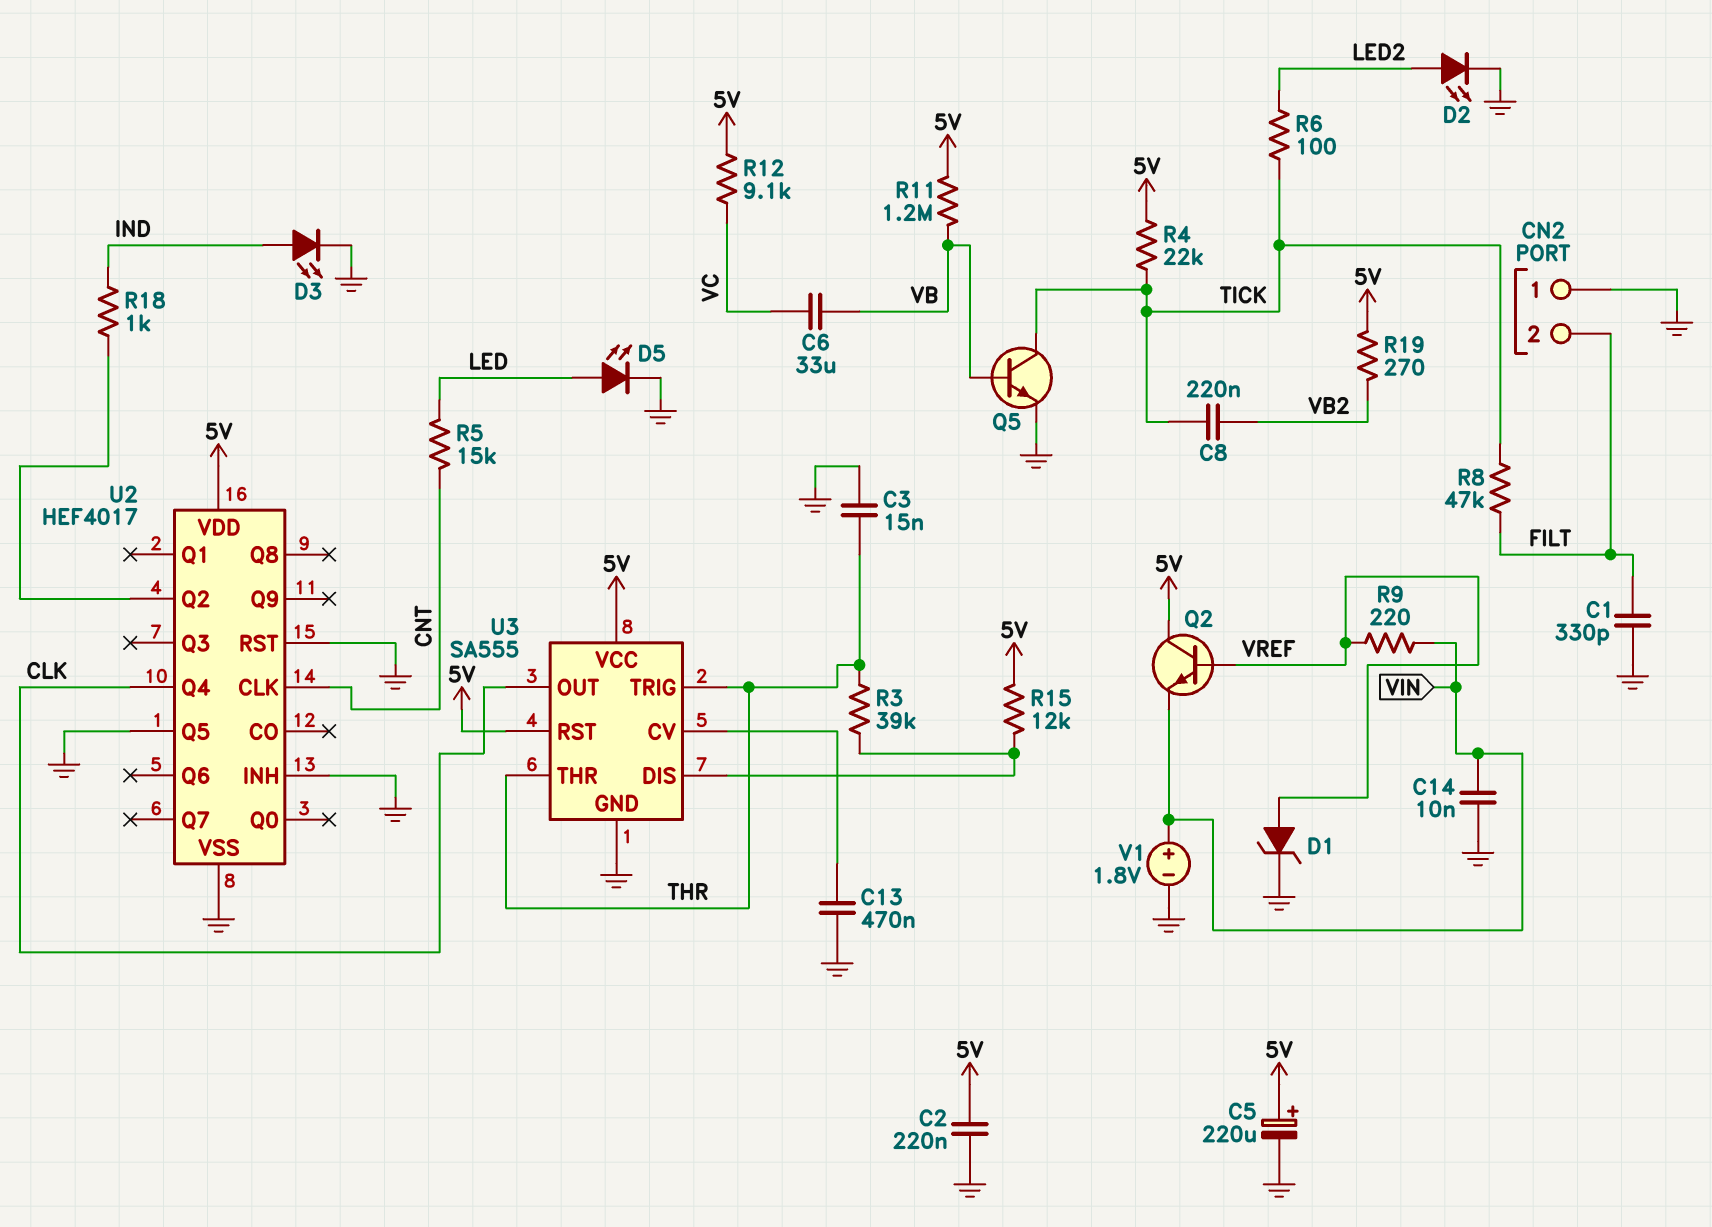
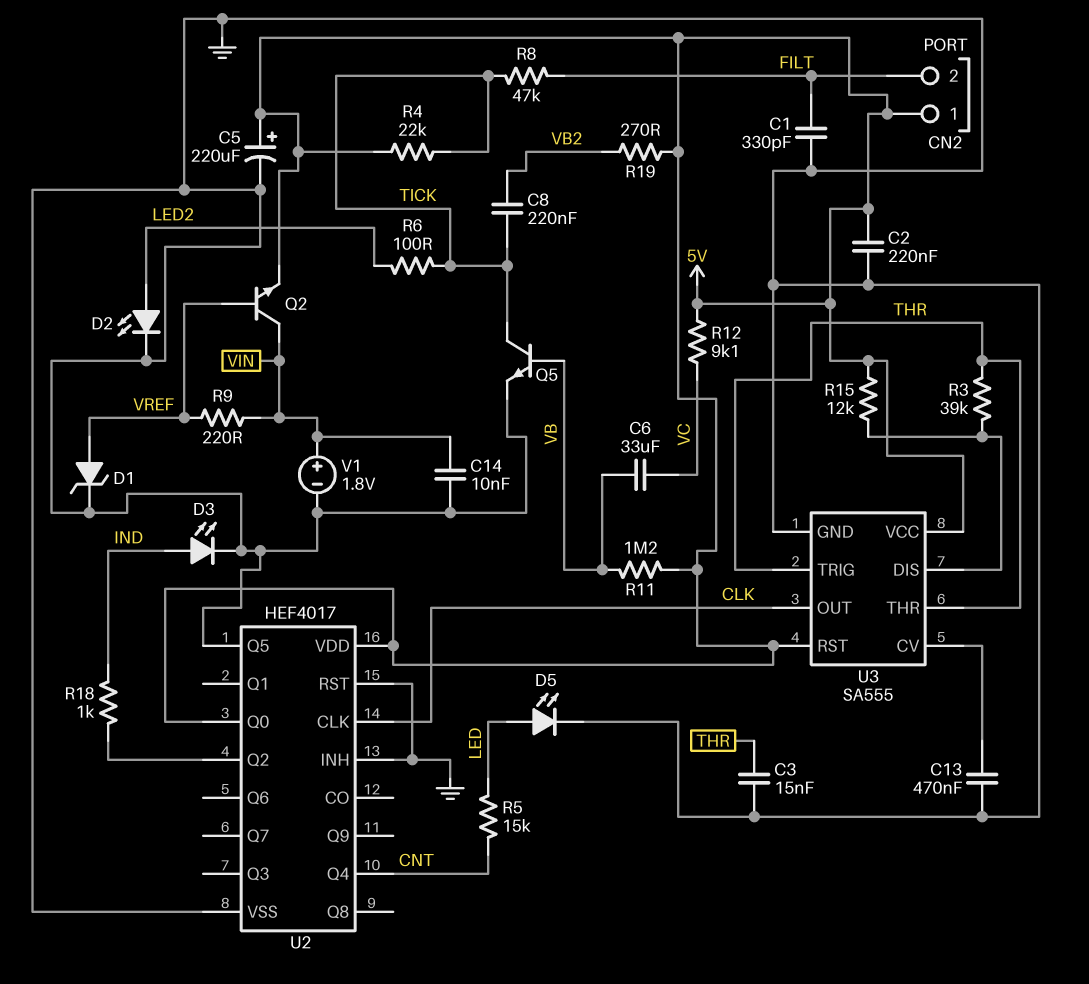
CN2 pin 1: GND -> 5V
Q2: NPN (B VREF, C 5V, E VIN) -> NPN (B VREF, C VIN, E 5V)
U2 pin CLK: CNT -> CLK
U2 pin Q0: none -> 5V
U2 pin Q4: CLK -> CNT

